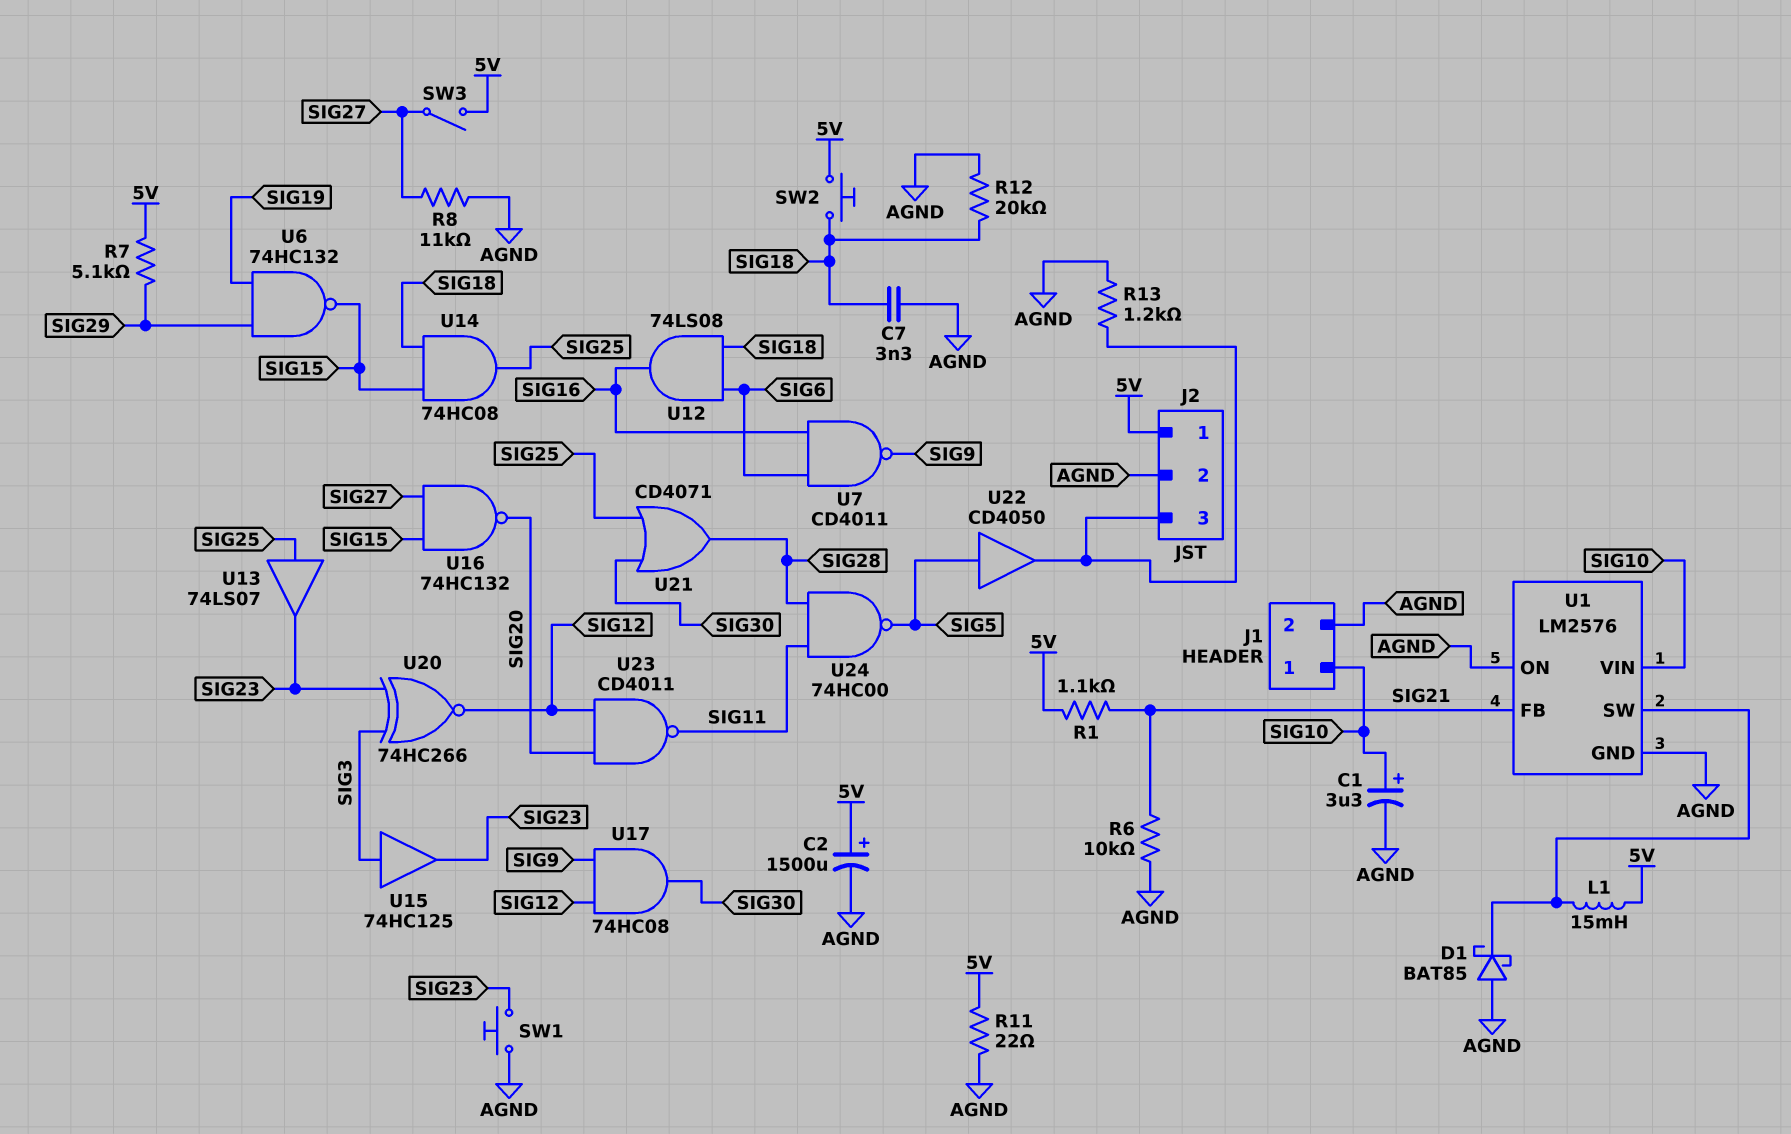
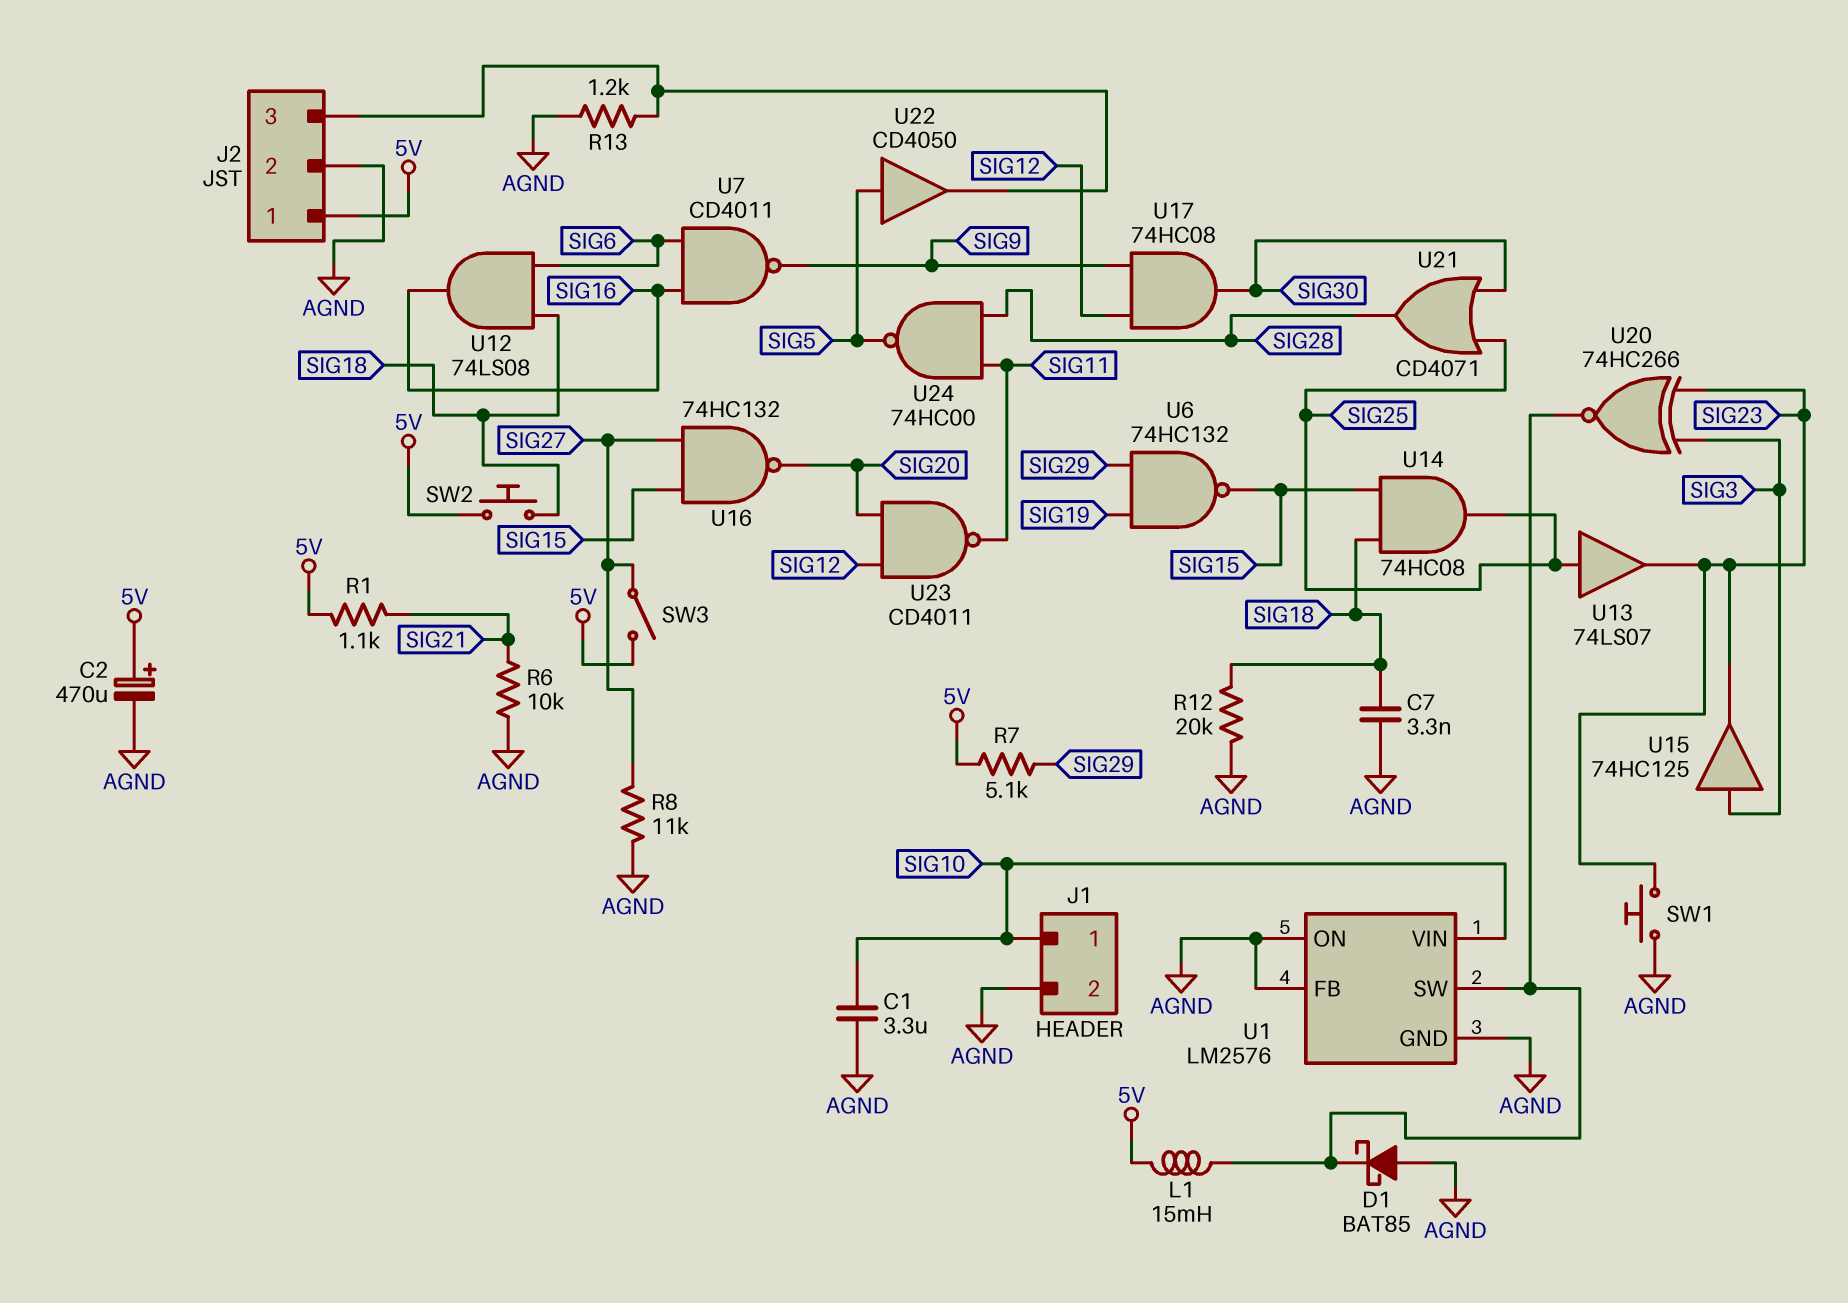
C1: 3.3uF (plus SIG10, minus AGND) -> 3.3uF (AGND, SIG10)
C2: 1500uF (plus 5V, minus AGND) -> 470uF (plus 5V, minus AGND)
R11: 22 (5V, AGND) -> none
U1 pin FB: SIG21 -> AGND
U20: XNOR 74HC266 (in SIG3, in SIG23, out SIG12) -> XNOR 74HC266 (in SIG3, in SIG23, out U1/SW)

